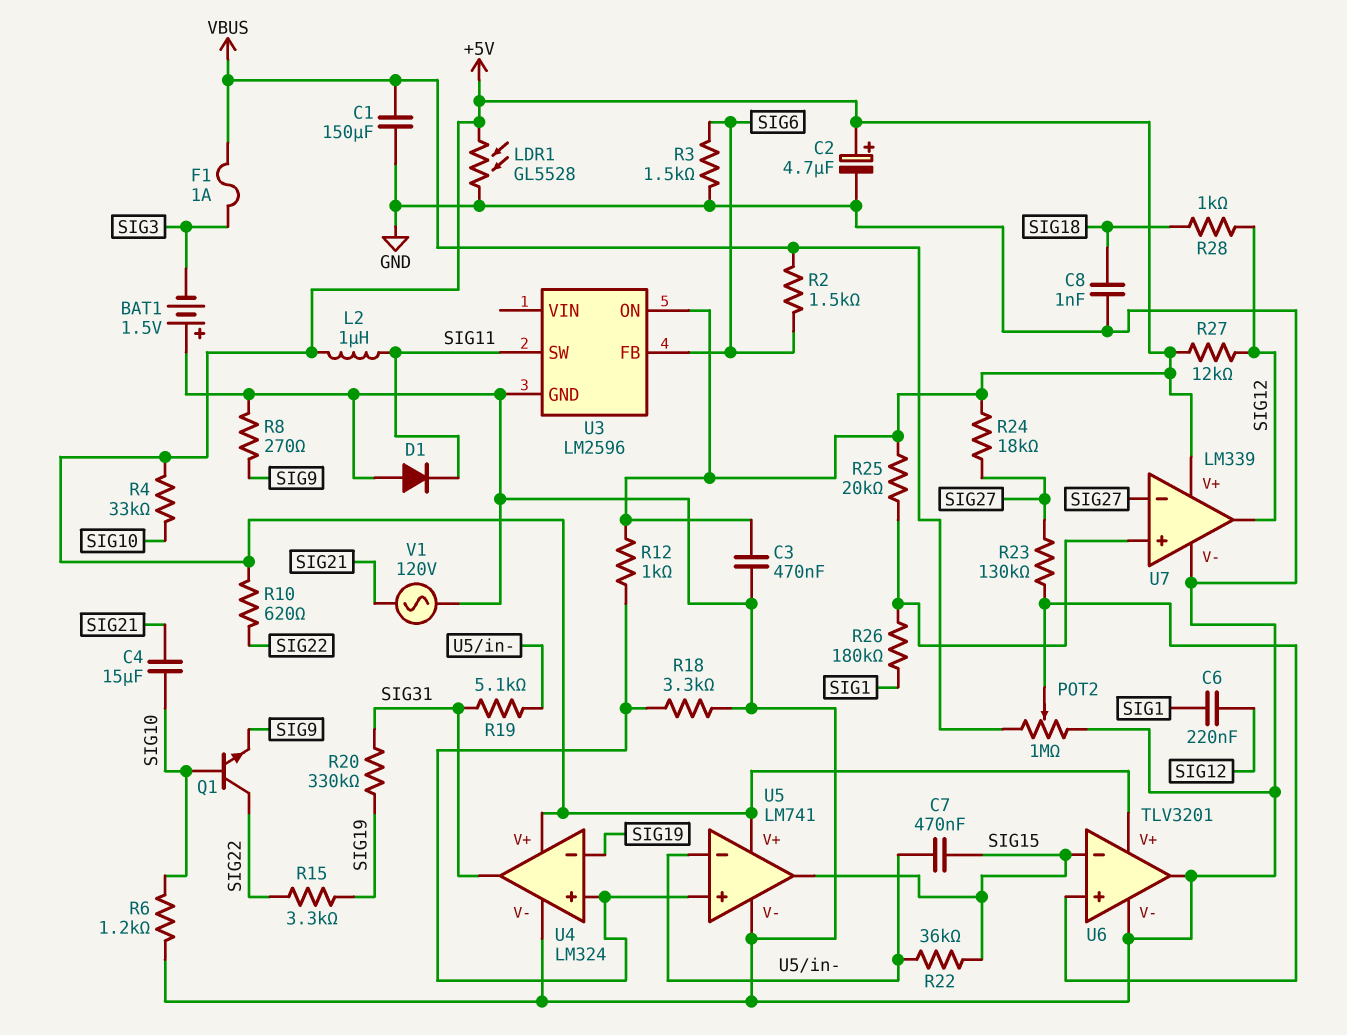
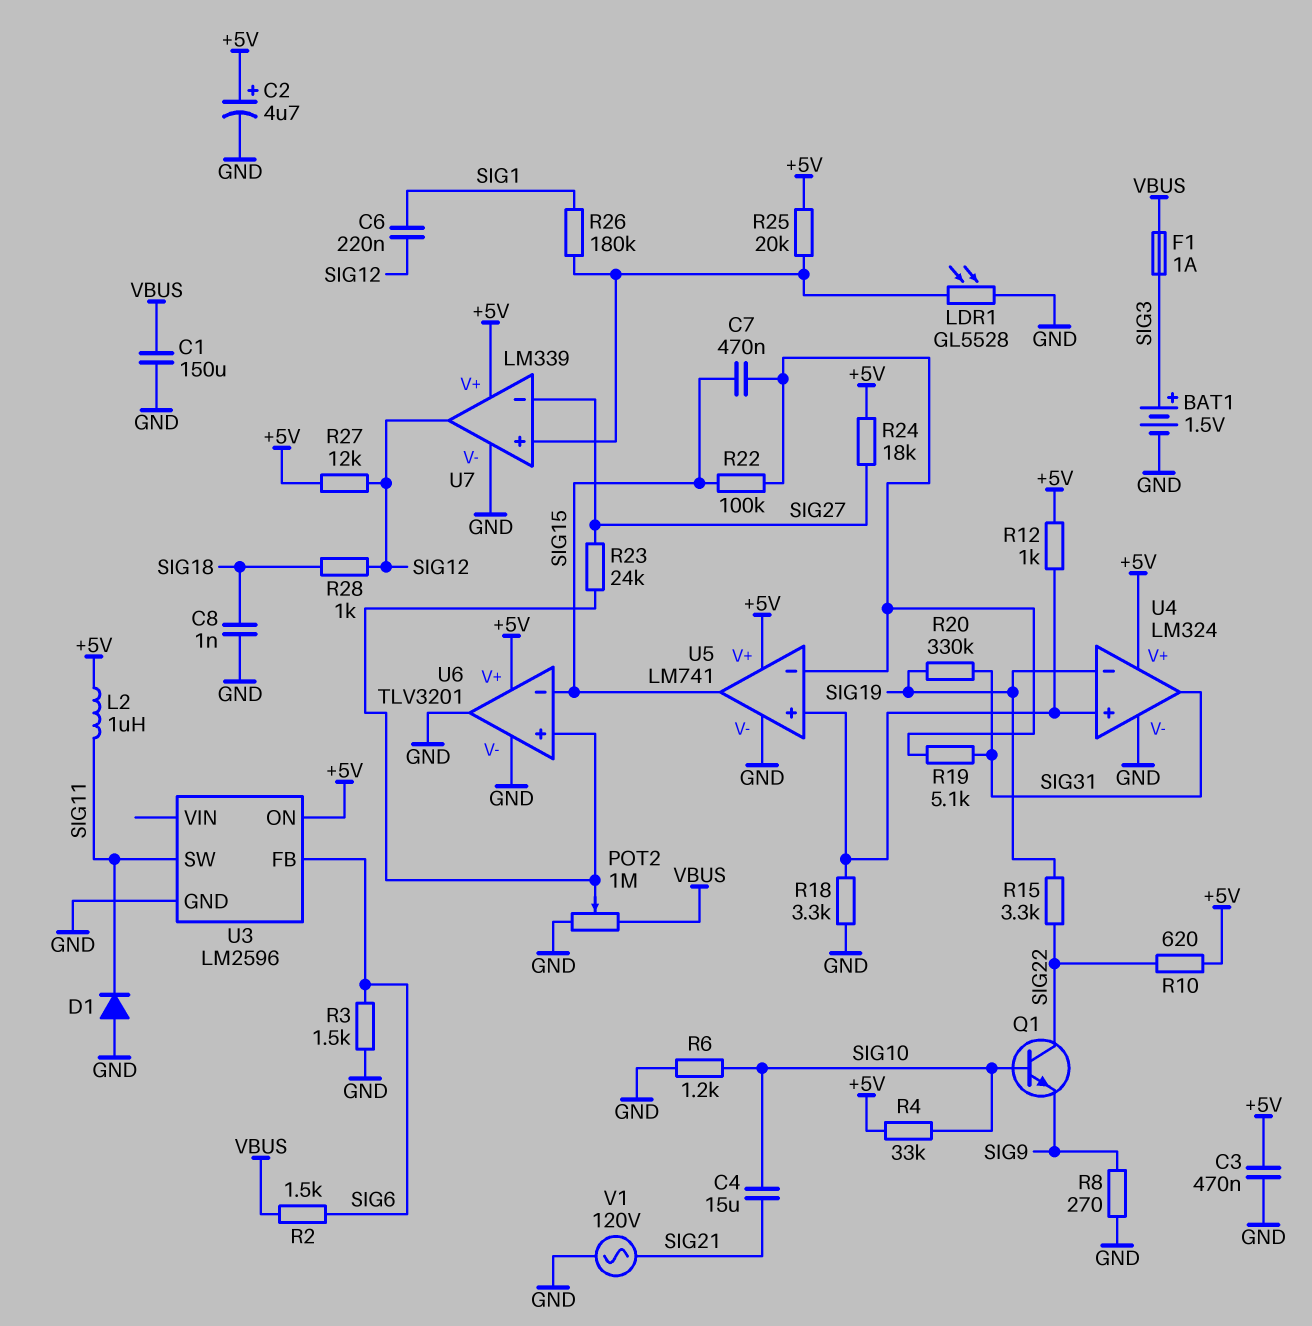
BAT1: 1.5V (plus GND, minus SIG3) -> 1.5V (plus SIG3, minus GND)
LDR1: GL5528 (+5V, GND) -> GL5528 (GND, U7/in+)
R22: 36k (SIG15, U5/in-) -> 100k (SIG15, U5/in-)
R23: 130k (SIG27, U6/in+) -> 24k (SIG27, U6/in+)

